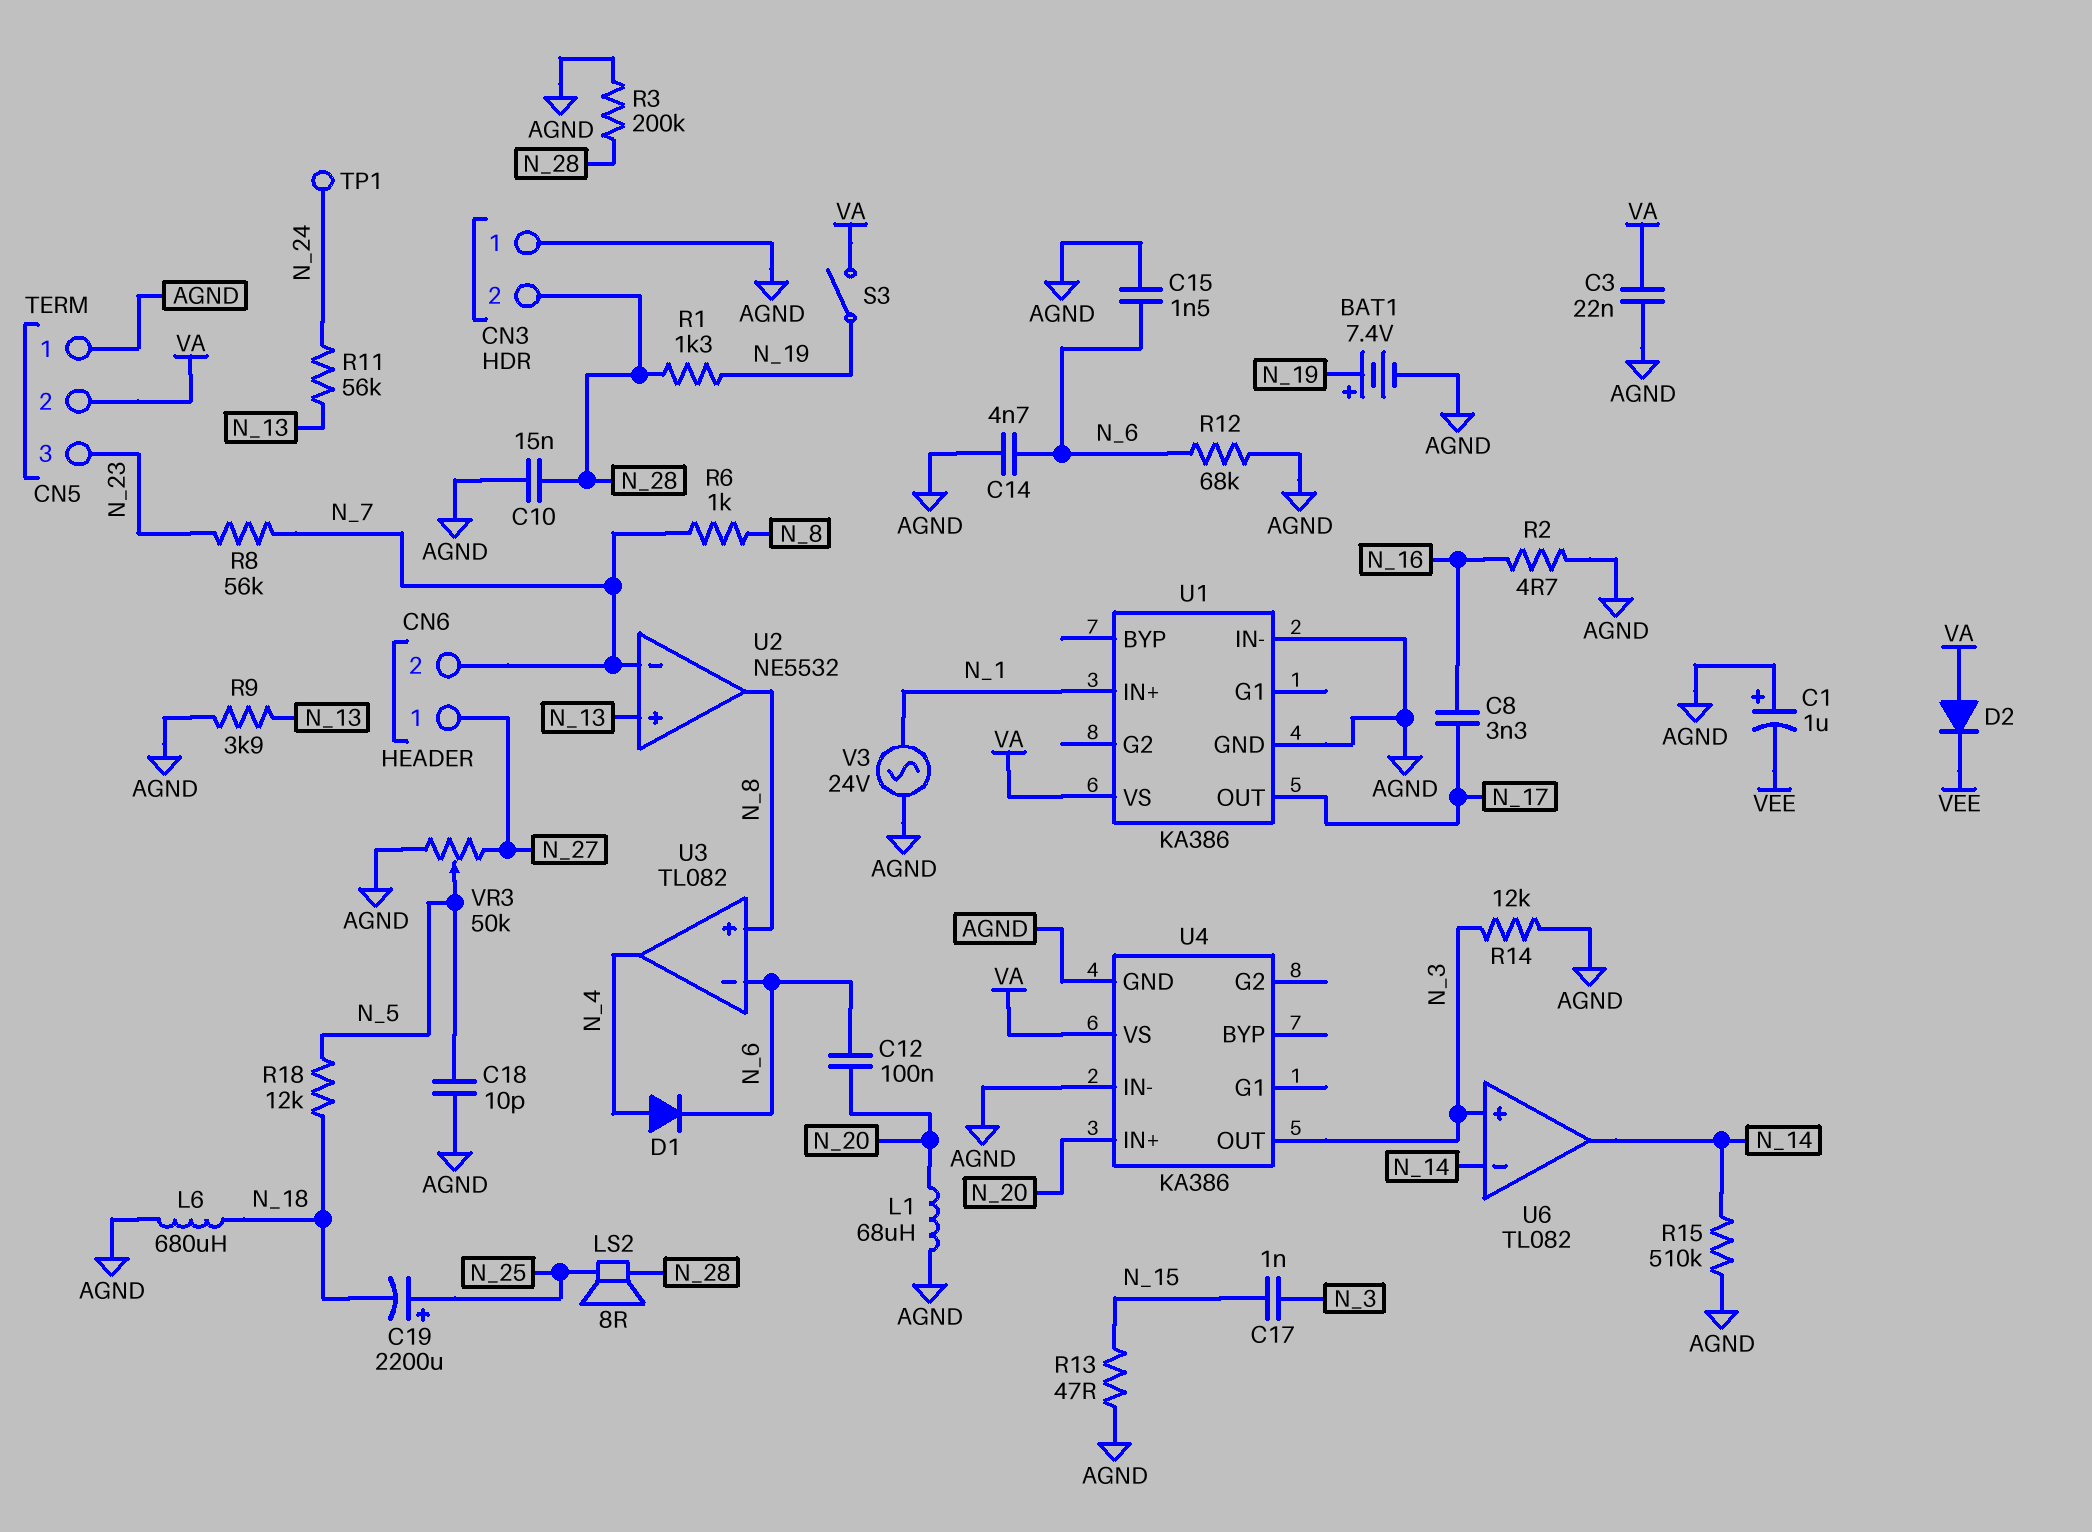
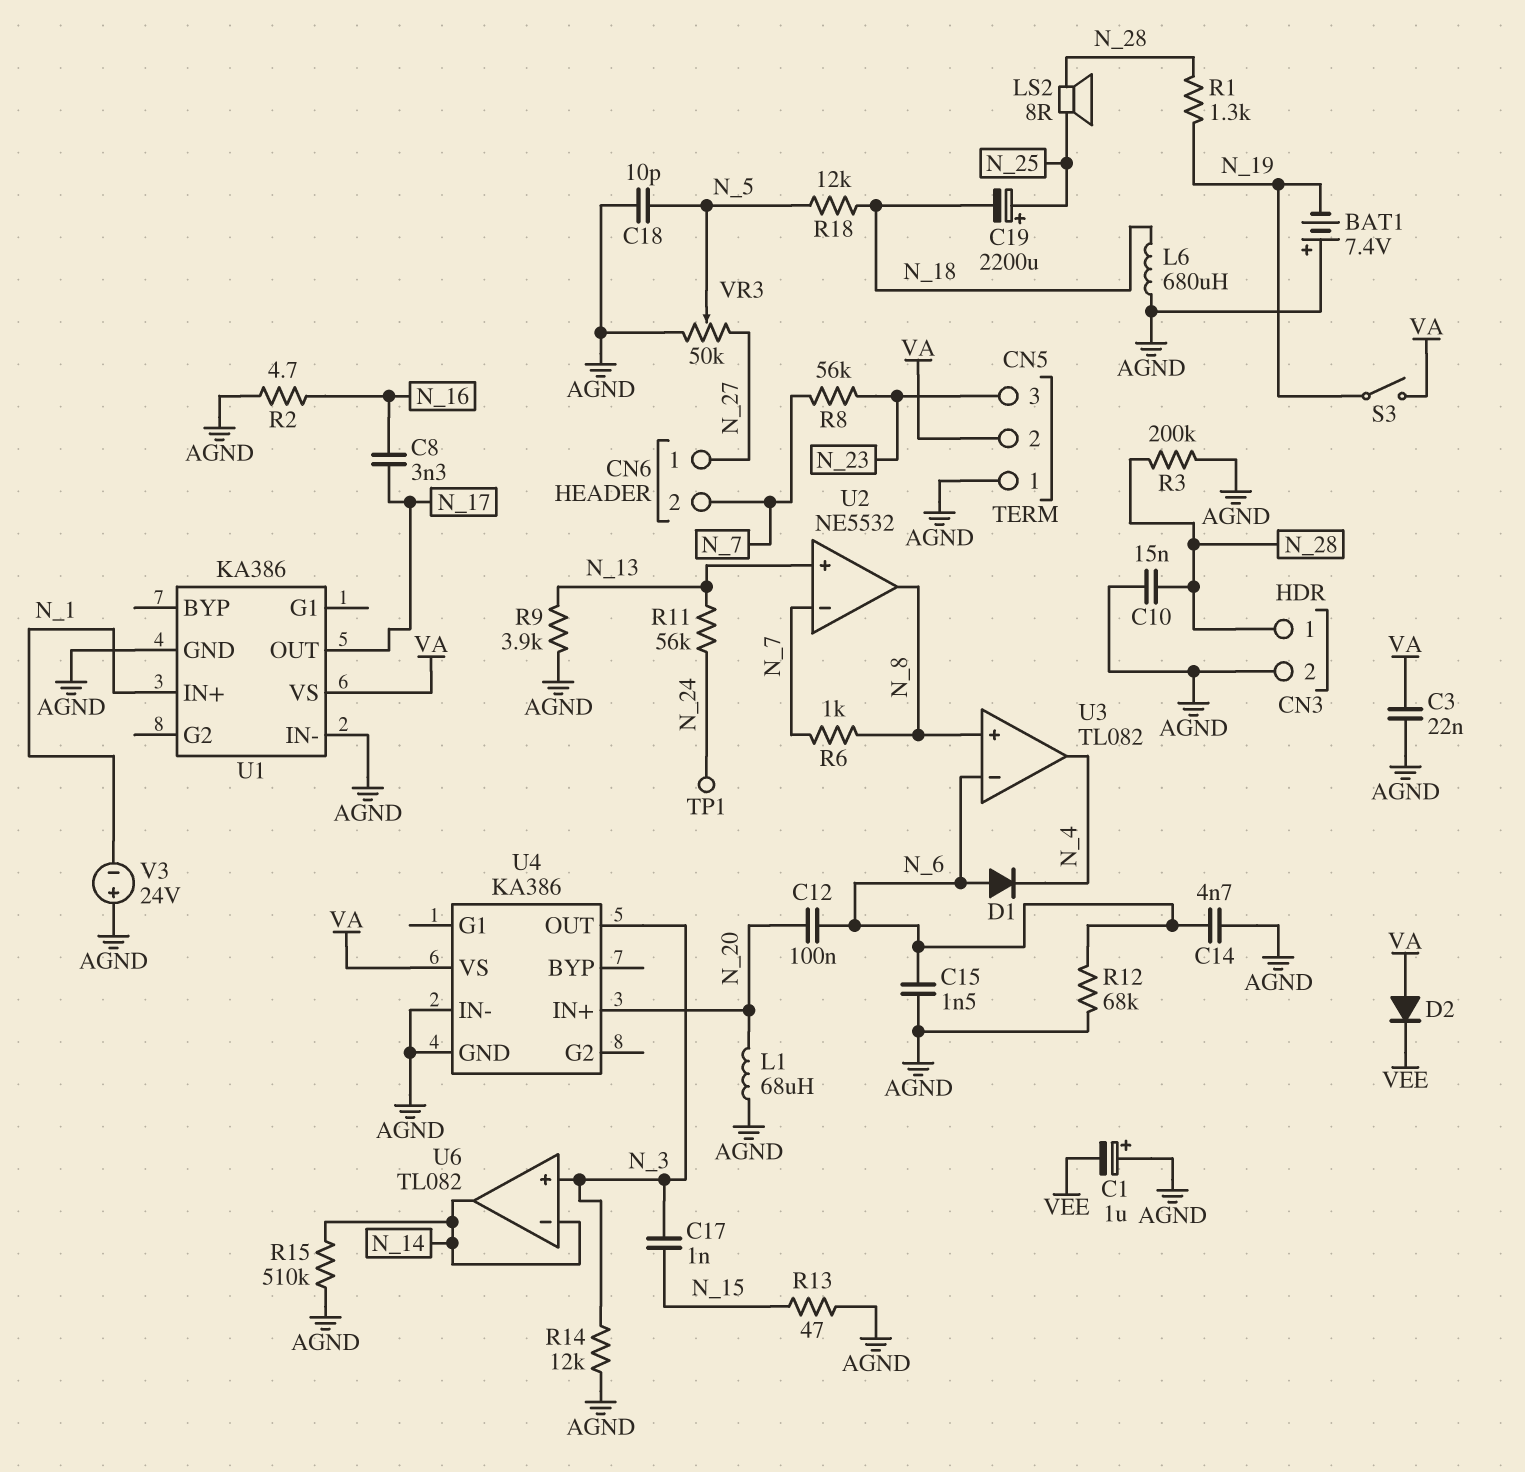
BAT1: 7.4V (plus N_19, minus AGND) -> 7.4V (plus AGND, minus N_19)
CN3 pin 1: AGND -> N_28
CN3 pin 2: N_28 -> AGND
D1: diode (A N_4, K N_6) -> diode (A N_6, K N_4)
V3: AC 24V (AGND, N_1) -> 24V (plus AGND, minus N_1)

